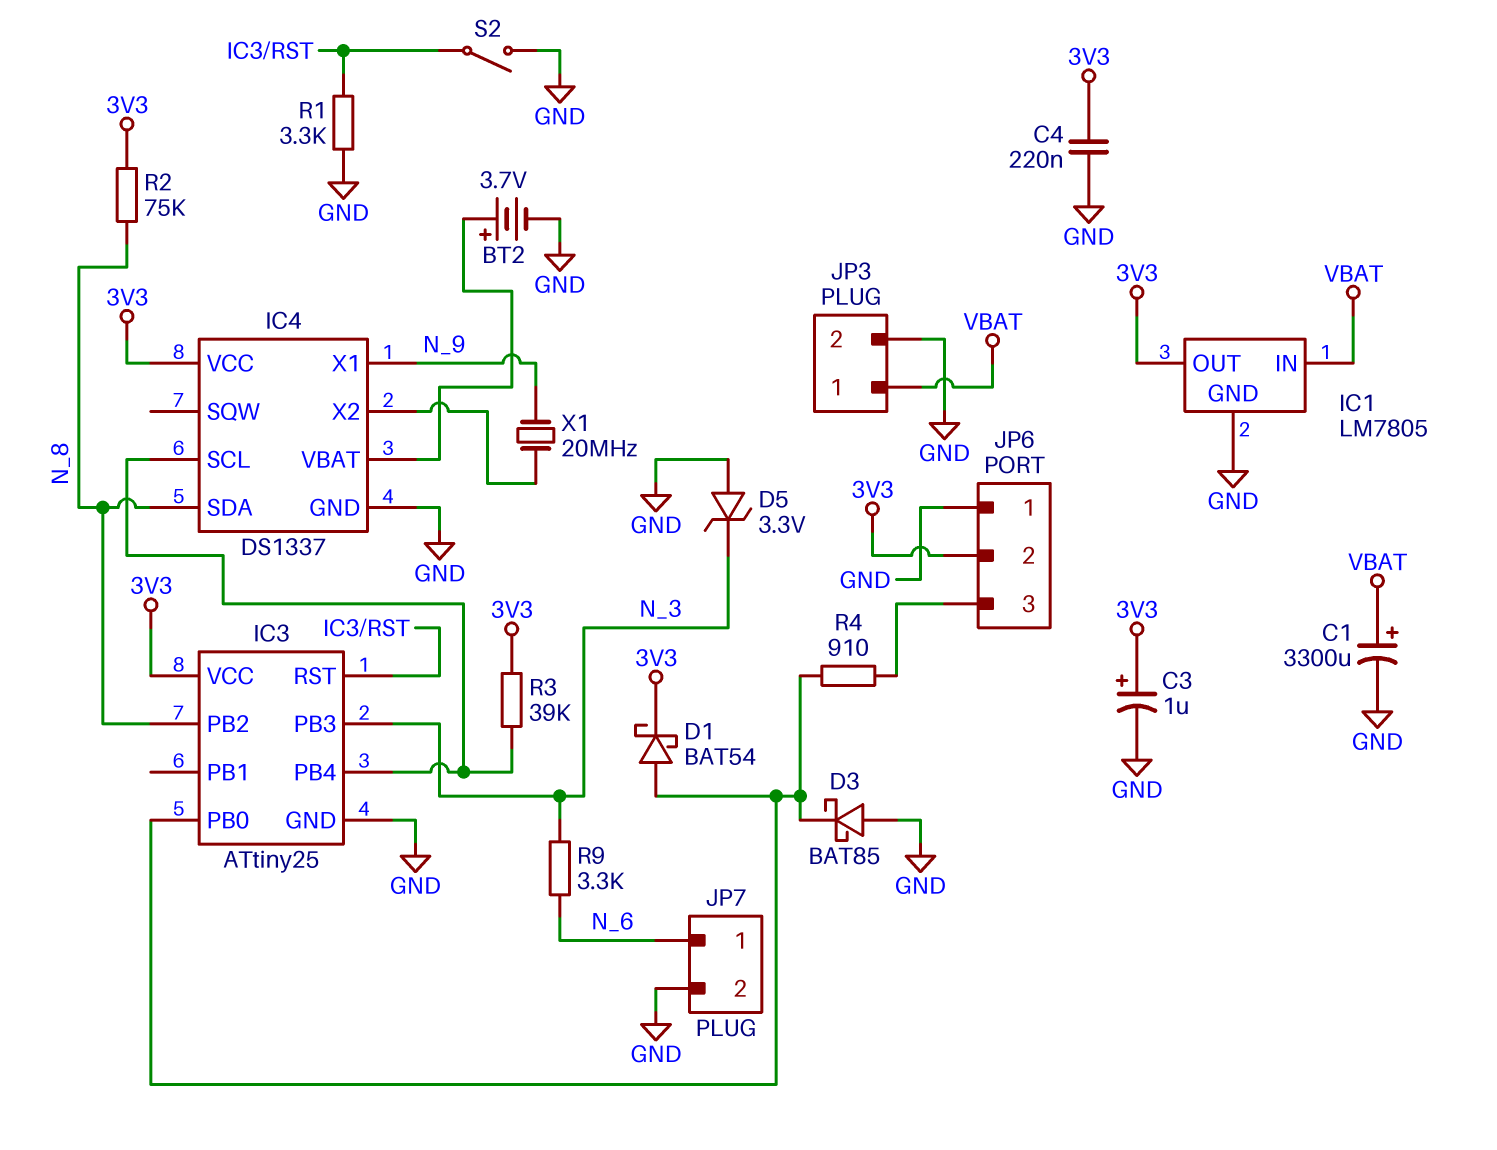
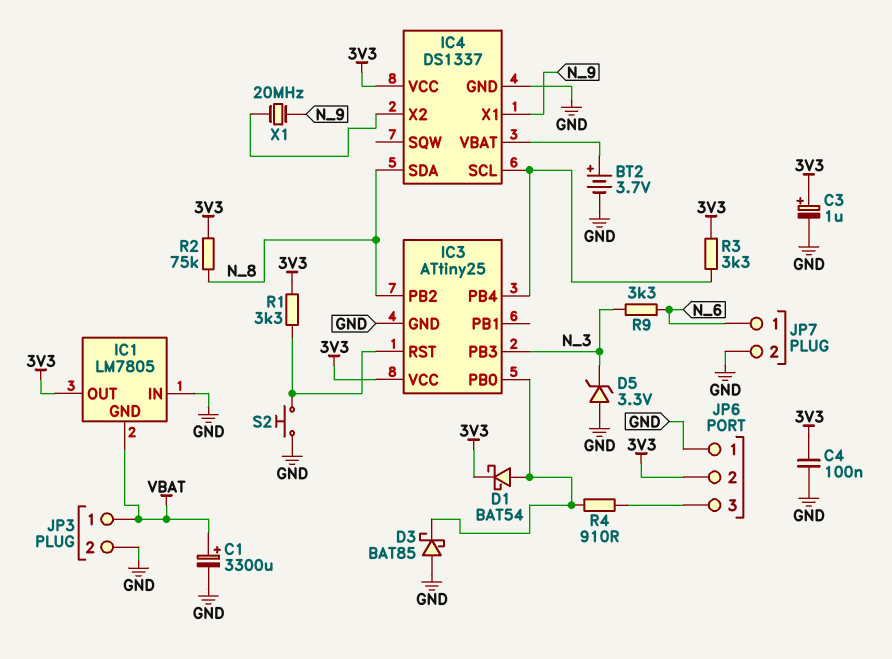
C4: 220nF (3V3, GND) -> 100nF (3V3, GND)
IC1 pin GND: GND -> VBAT
IC1 pin IN: VBAT -> GND
R1: 3.3k (GND, IC3/RST) -> 3.3k (3V3, IC3/RST)
R3: 39k (3V3, IC3/PB4) -> 3.3k (3V3, IC3/PB4)
S2: switch (GND, IC3/RST) -> button (GND, IC3/RST)

